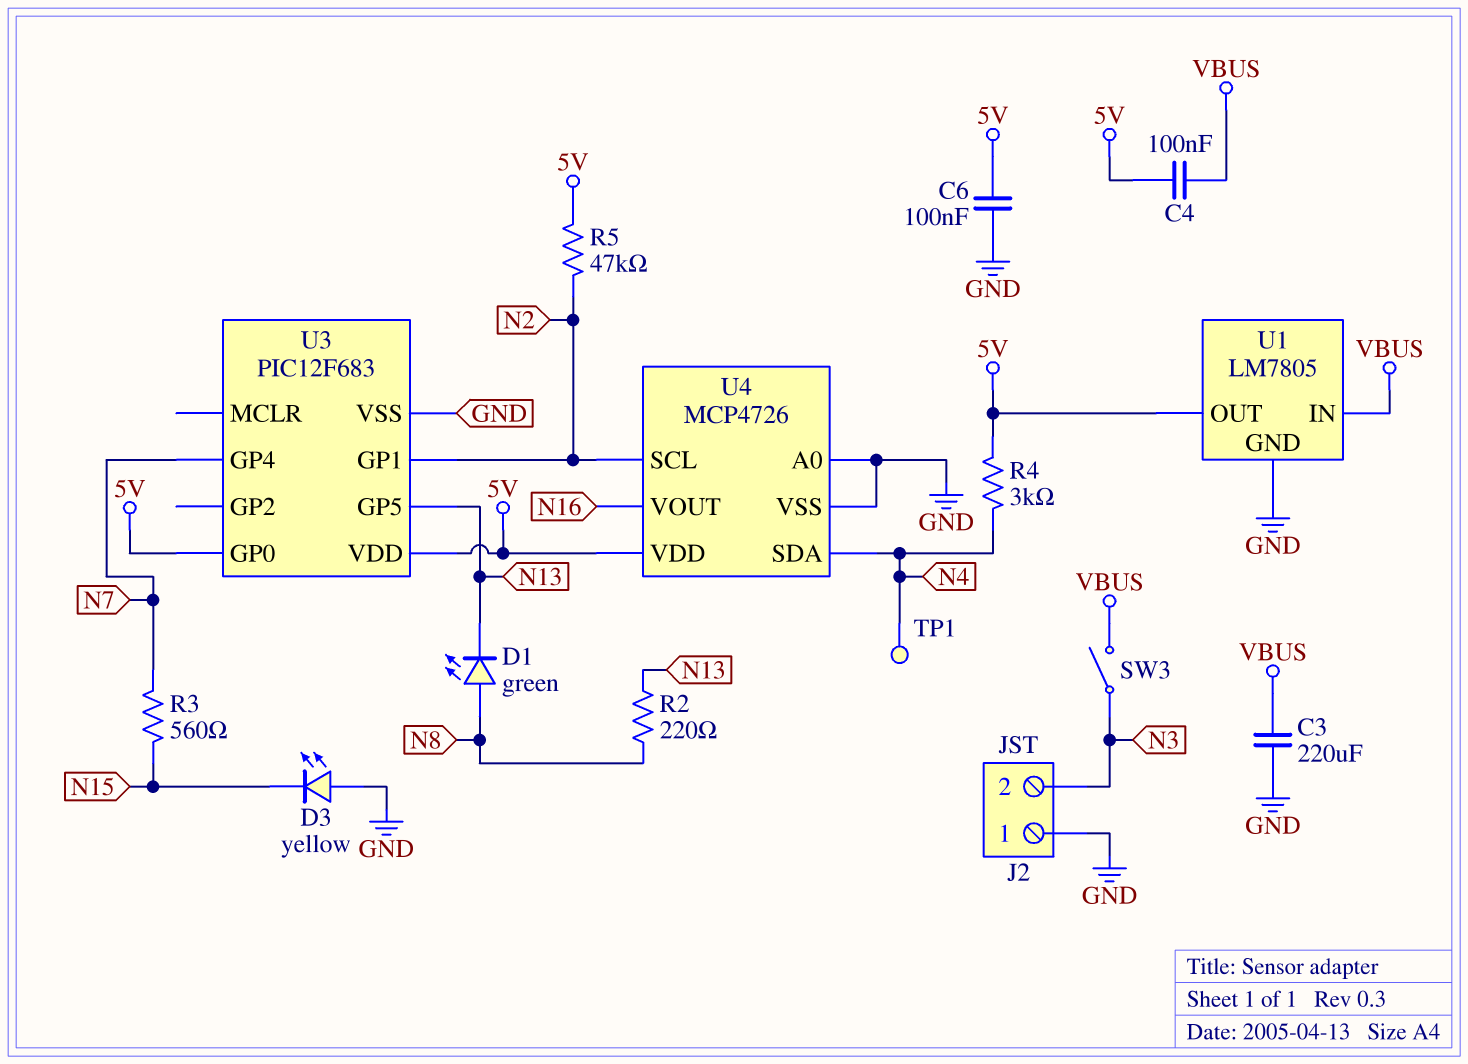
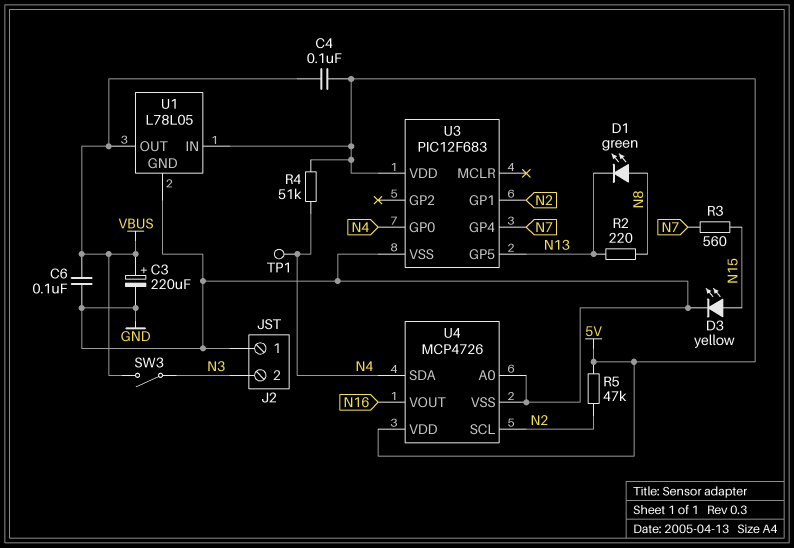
C3: 220uF (GND, VBUS) -> 220uF (plus VBUS, minus GND)
C6: 100nF (5V, GND) -> 100nF (GND, VBUS)
D3: LED yellow (A GND, K N15) -> LED yellow (A N15, K GND)
R4: 3k (5V, N4) -> 51k (5V, N4)
U1: LM7805 -> L78L05
U1 pin IN: VBUS -> 5V
U1 pin OUT: 5V -> VBUS
U3 pin GP0: 5V -> N4

